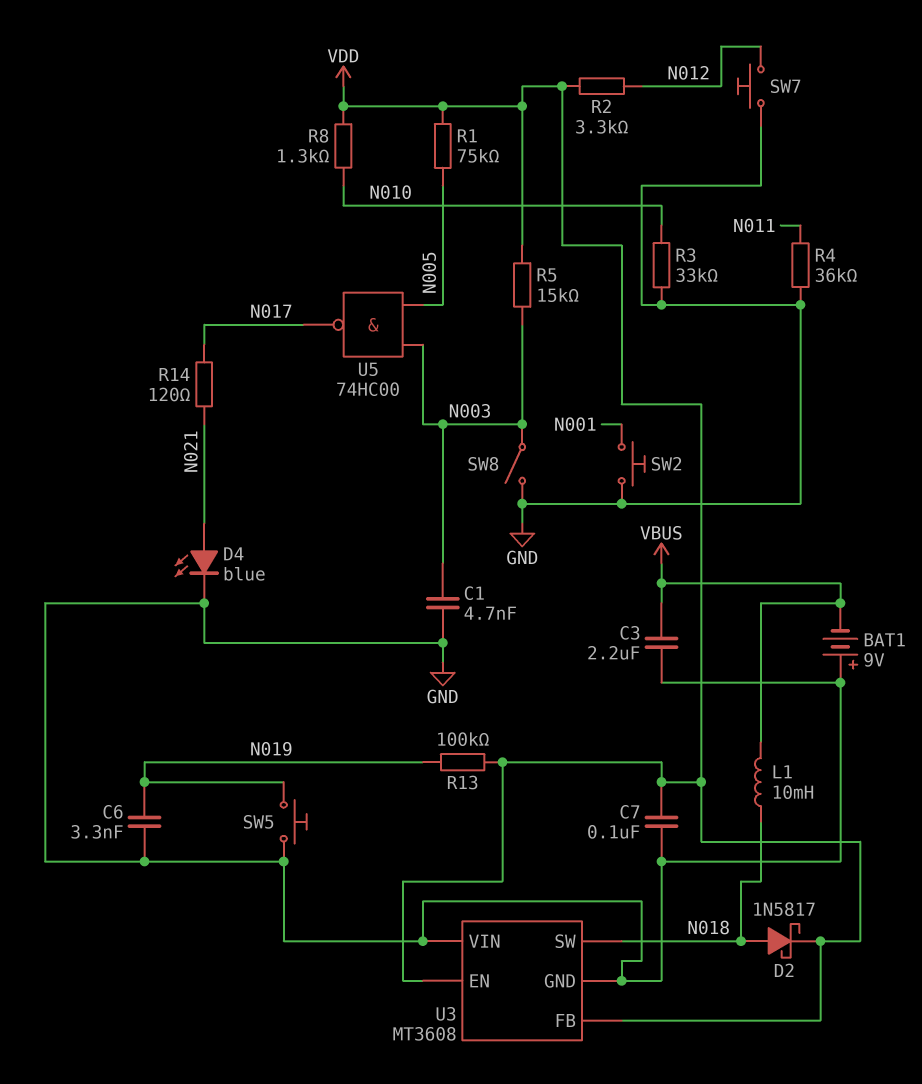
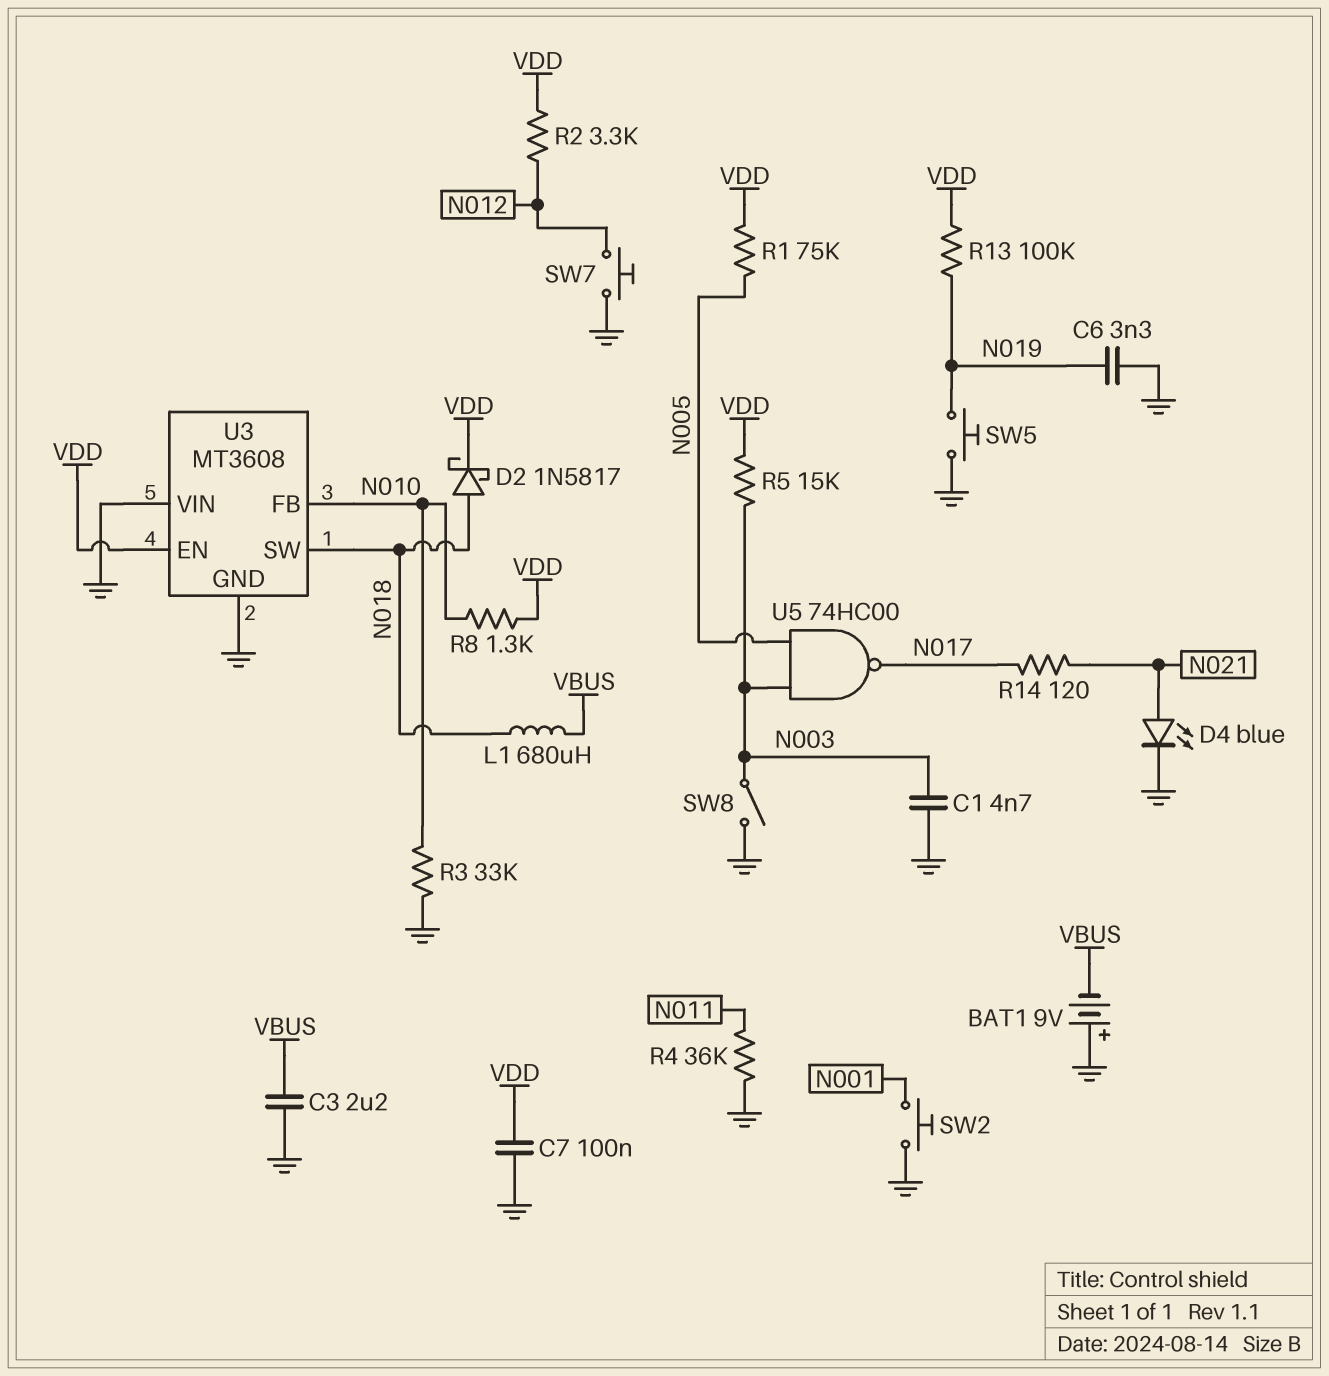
L1: 10mH (N018, VBUS) -> 680uH (N018, VBUS)
U3 pin FB: VDD -> N010

